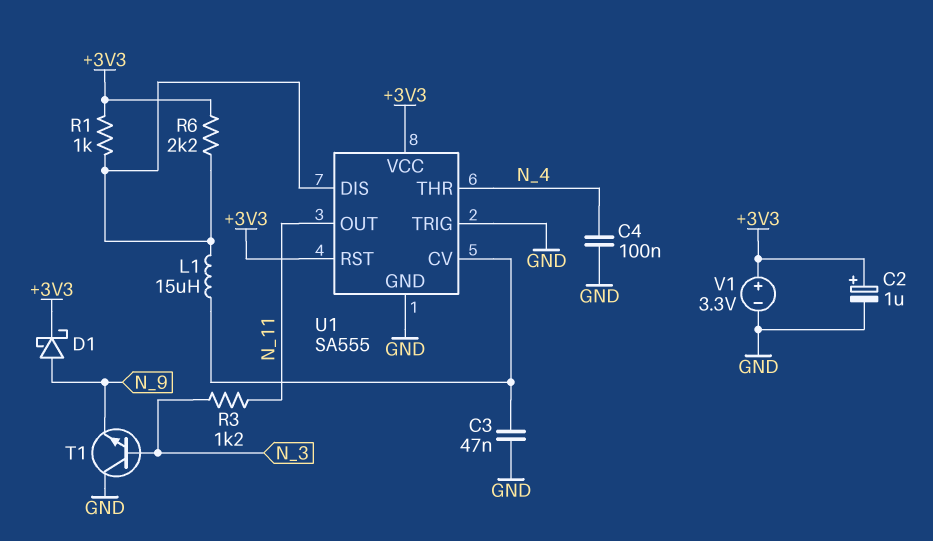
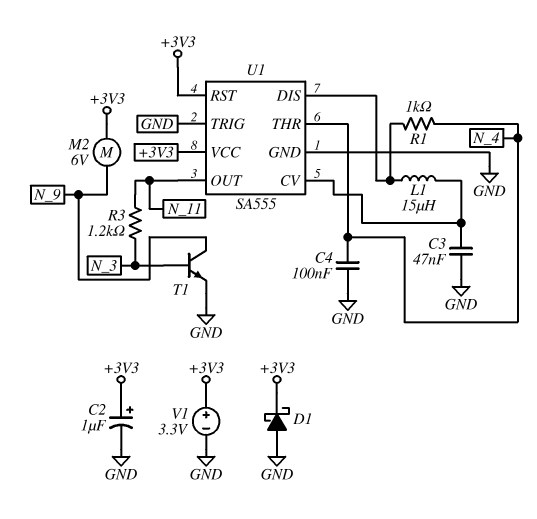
D1: schottky (A N_9, K +3V3) -> schottky (A GND, K +3V3)
M2: none -> motor 6V (+3V3, N_9)
R1: 1k (+3V3, U1/DIS) -> 1k (N_4, U1/DIS)
R6: 2.2k (+3V3, U1/DIS) -> none
T1: NPN (B N_3, C GND, E N_9) -> NPN (B N_3, C N_9, E GND)

